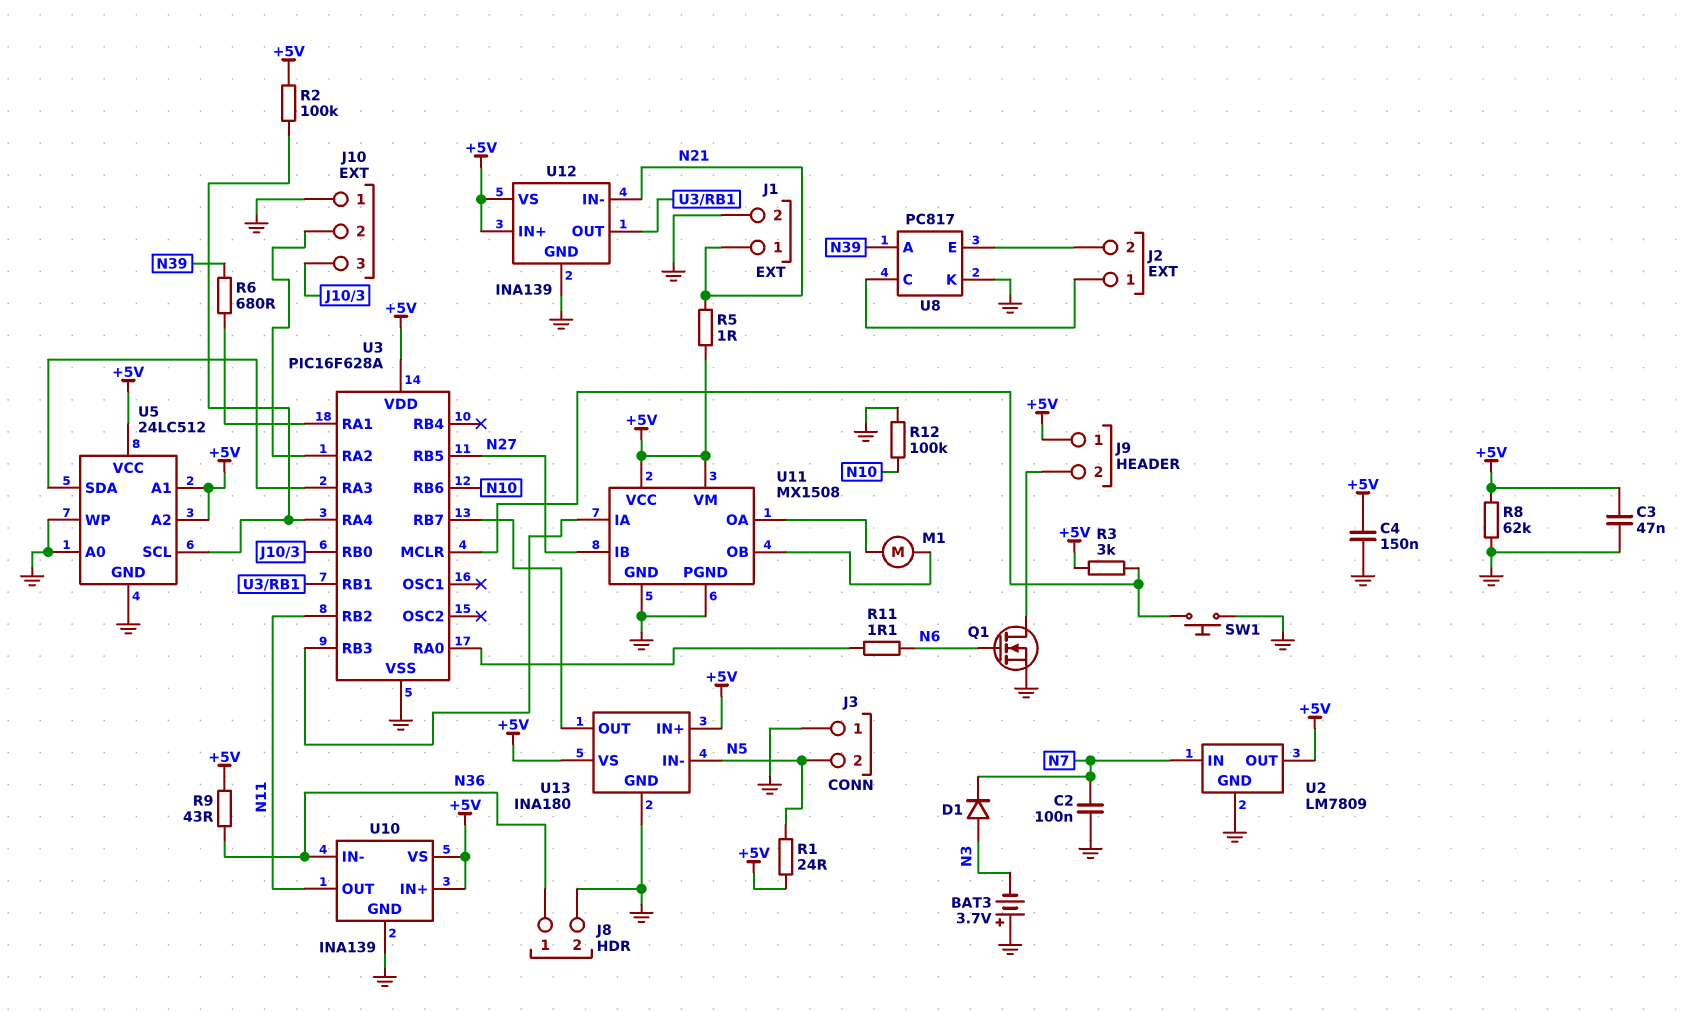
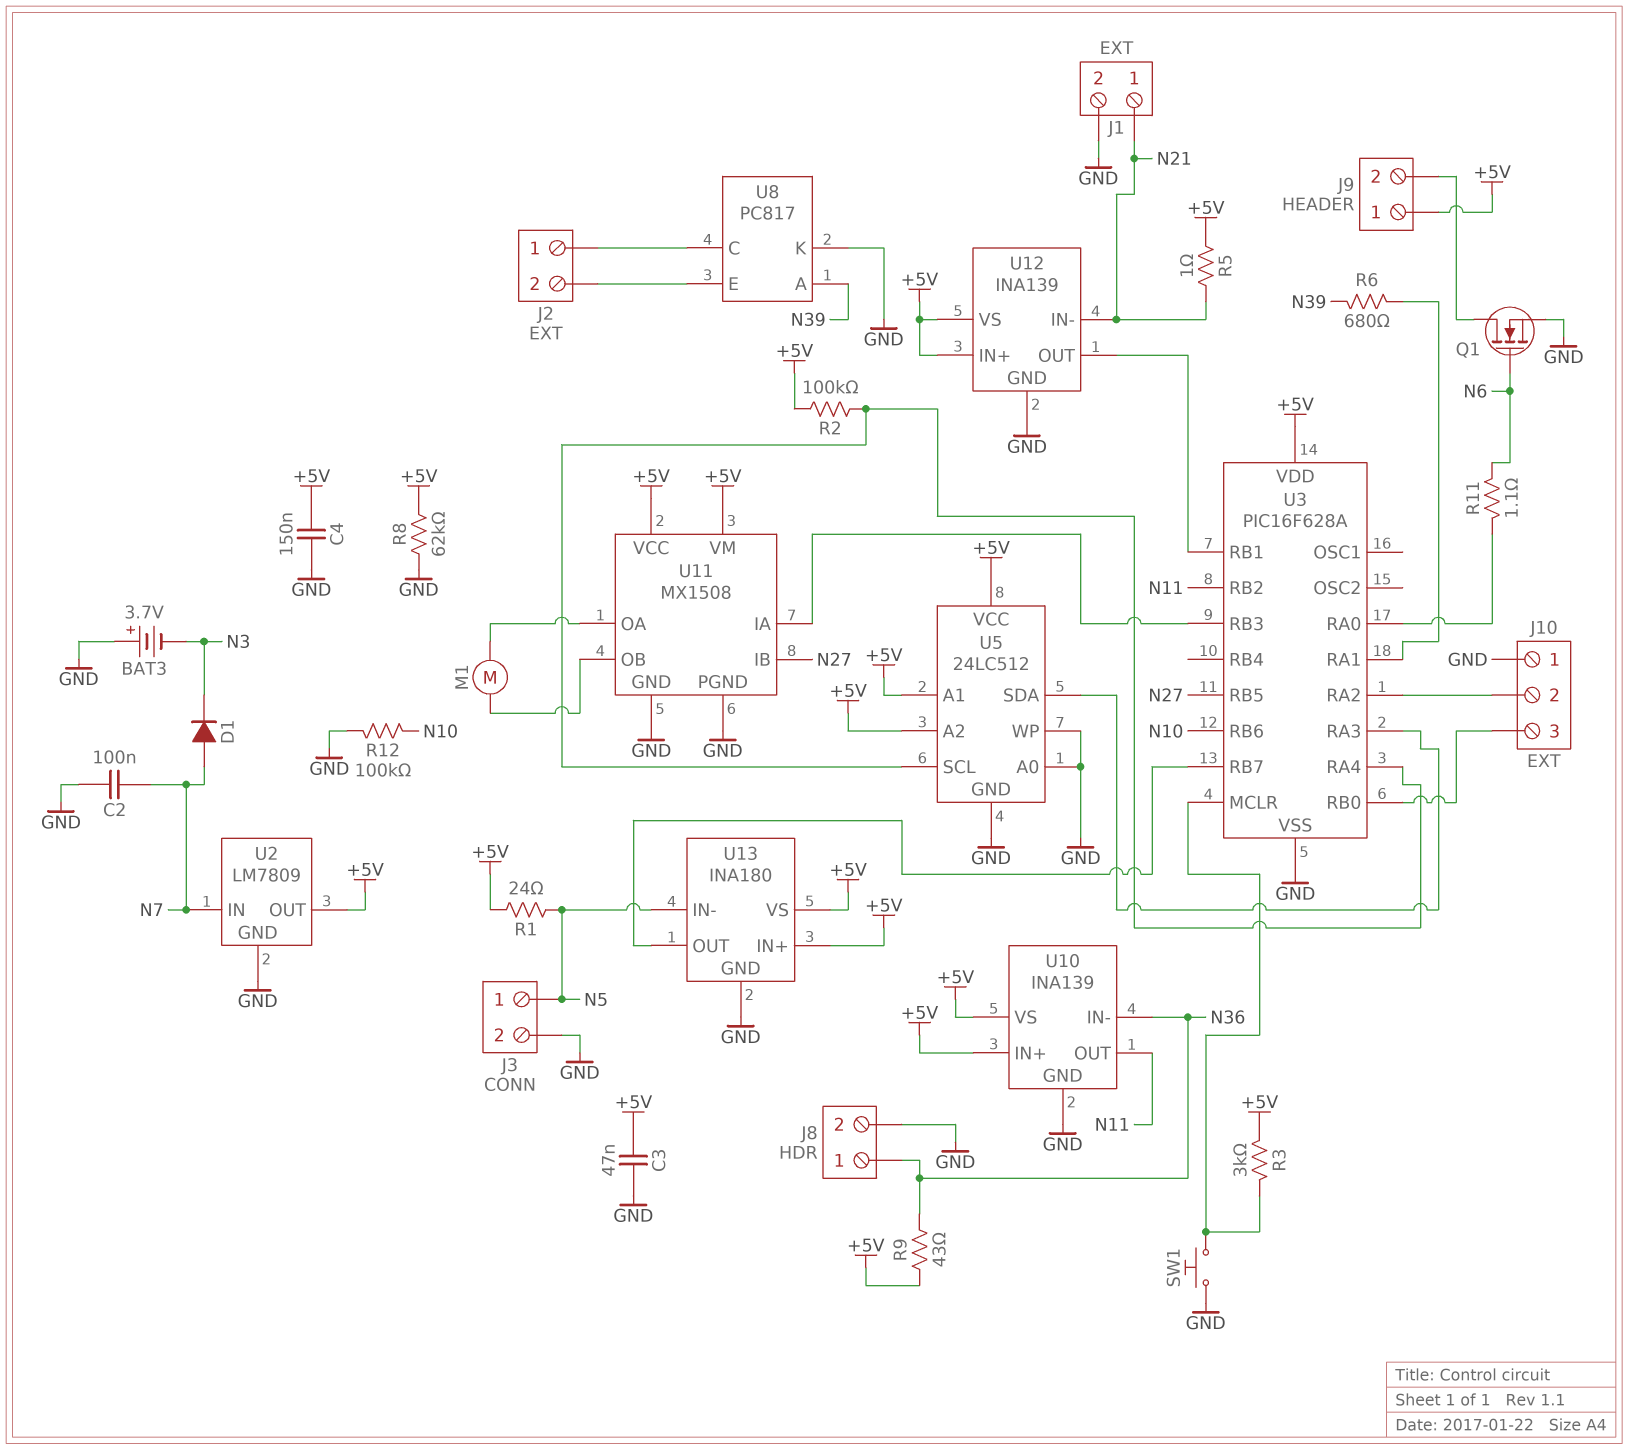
D1: diode (A N3, K N7) -> diode (A N7, K N3)
J3 pin 1: GND -> N5
J3 pin 2: N5 -> GND

